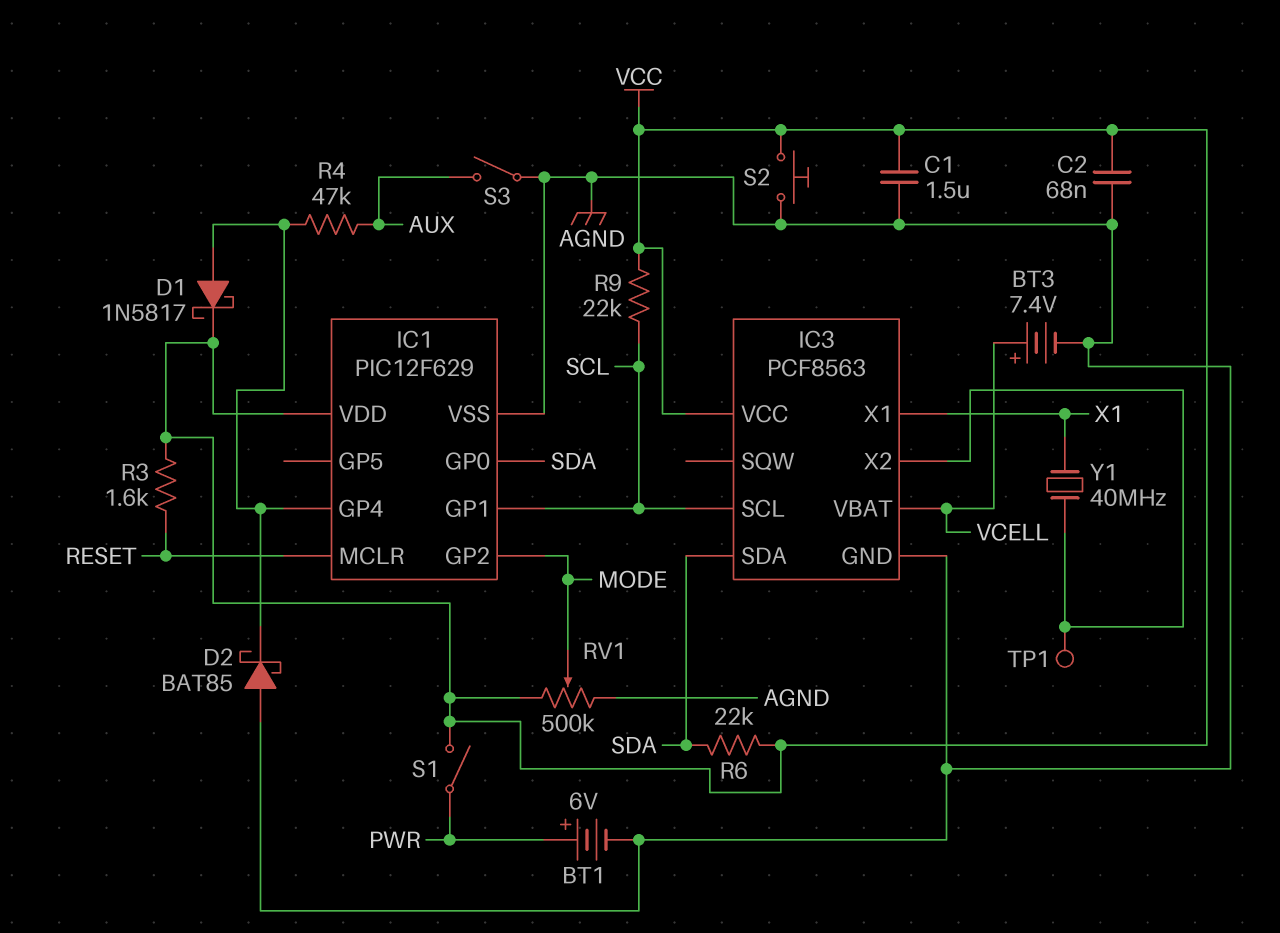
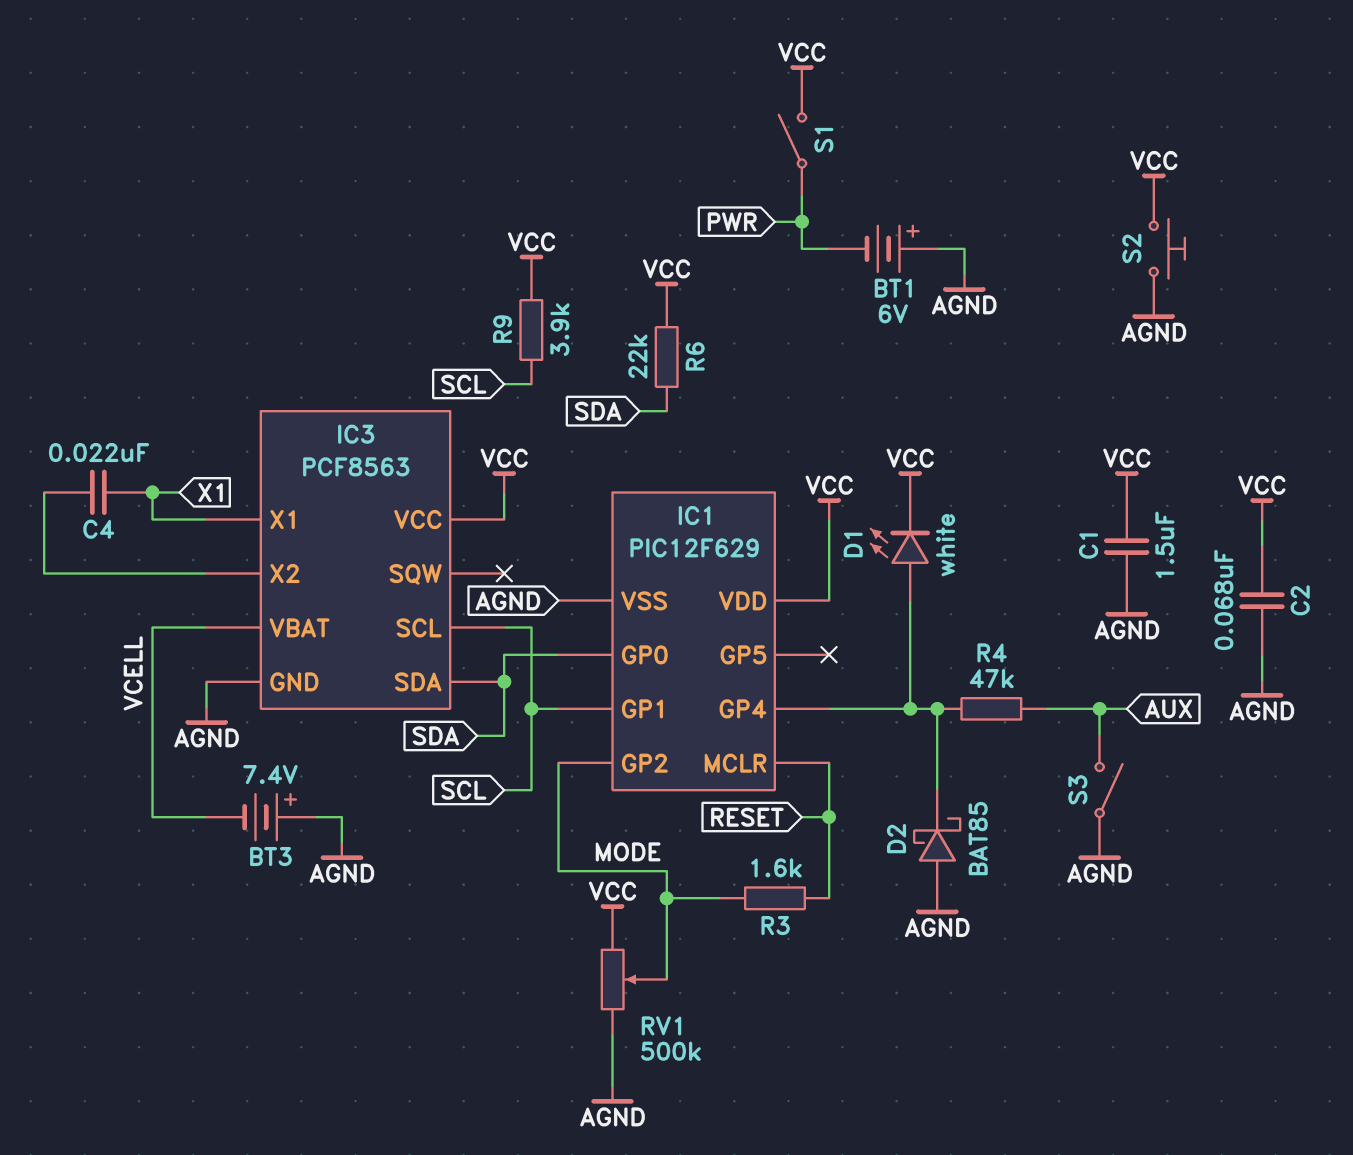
BT1: 6V (plus PWR, minus AGND) -> 6V (plus AGND, minus PWR)
BT3: 7.4V (plus VCELL, minus AGND) -> 7.4V (plus AGND, minus VCELL)
C4: none -> 22nF (IC3/X2, X1)
D1: schottky 1N5817 (A IC1/GP4, K VCC) -> LED white (A IC1/GP4, K VCC)
R3: 1.6k (RESET, VCC) -> 1.6k (MODE, RESET)
R9: 22k (SCL, VCC) -> 3.9k (SCL, VCC)
TP1: test point (IC3/X2) -> none
Y1: 40MHz (IC3/X2, X1) -> none

